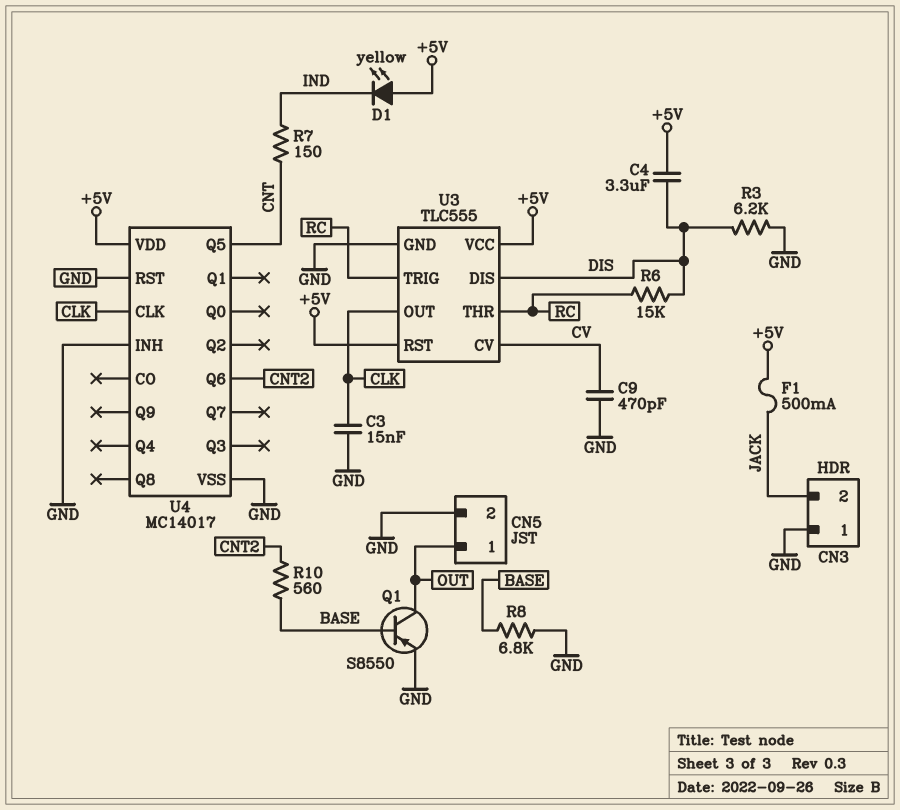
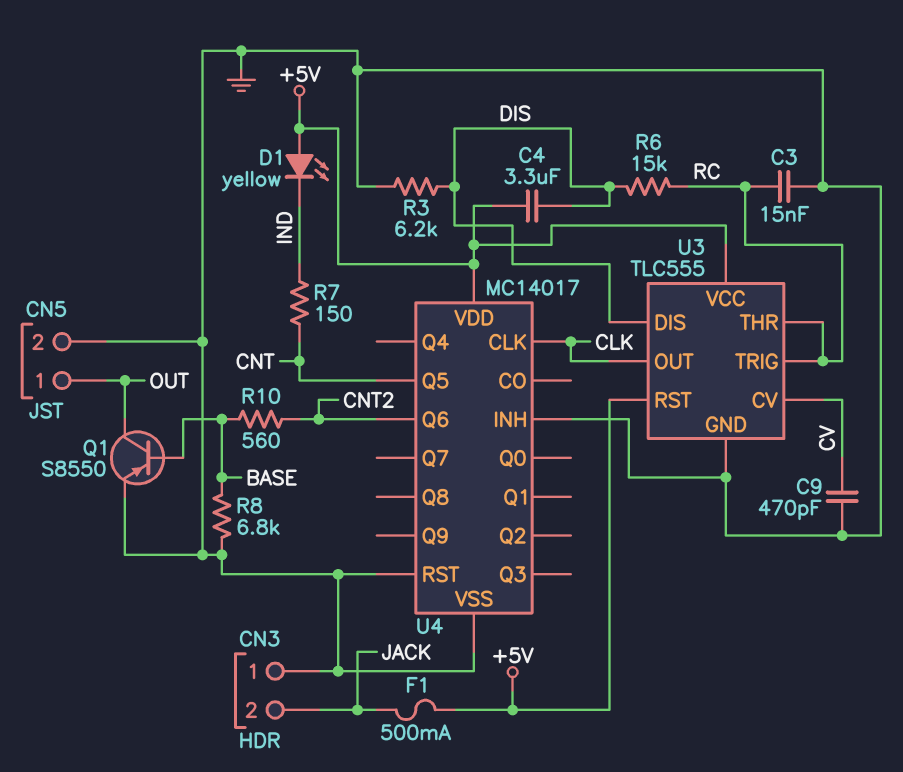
C3: 15nF (CLK, GND) -> 15nF (GND, RC)

